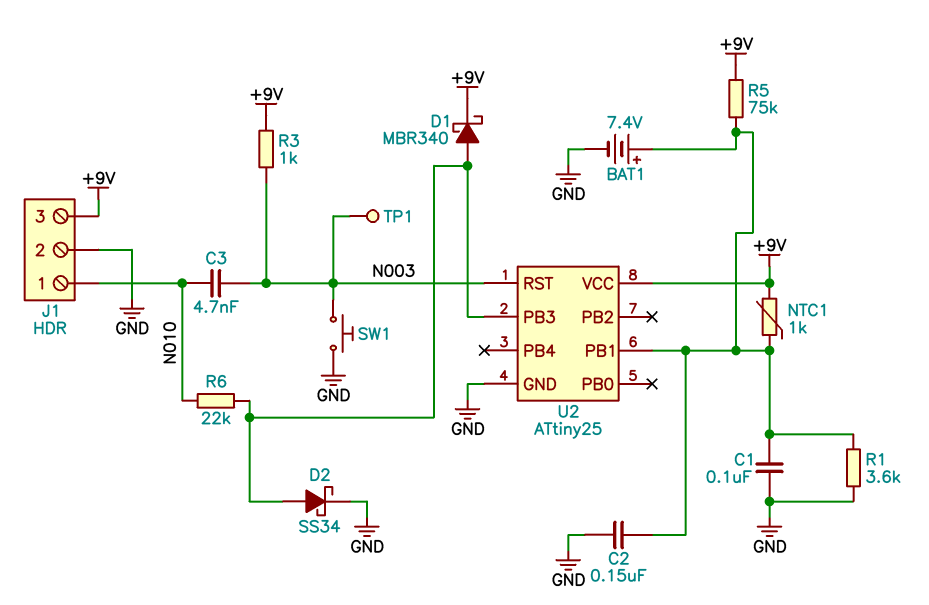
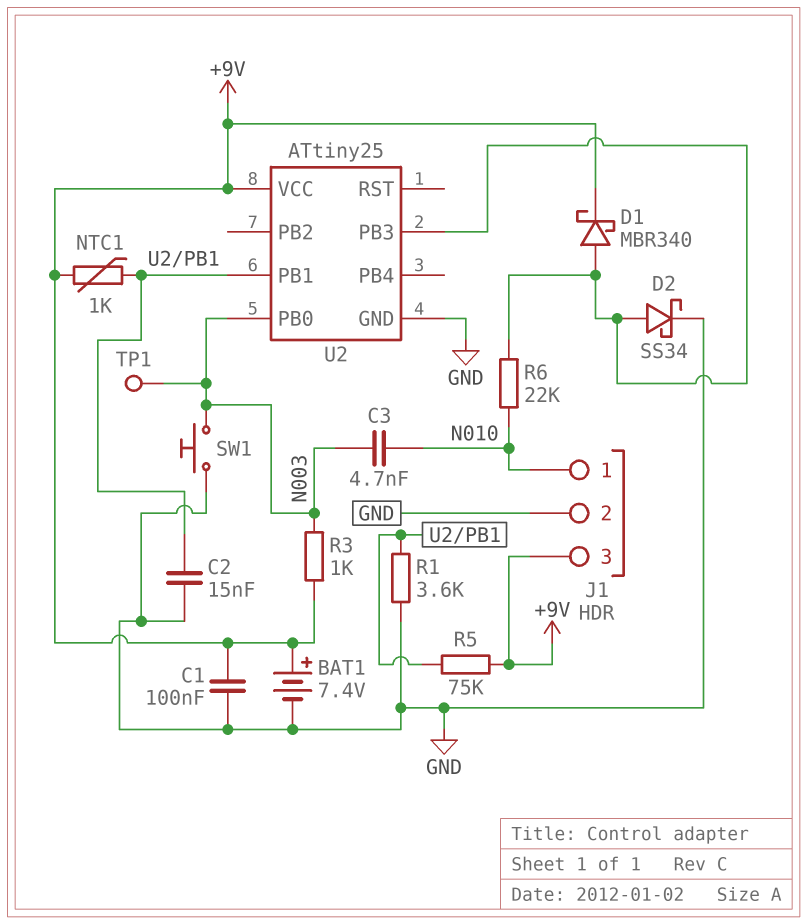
BAT1: 7.4V (plus U2/PB1, minus GND) -> 7.4V (plus +9V, minus GND)
C1: 100nF (GND, U2/PB1) -> 100nF (+9V, GND)
C2: 150nF (GND, U2/PB1) -> 15nF (GND, U2/PB1)
U2 pin PB0: none -> N003
U2 pin RST: N003 -> none

